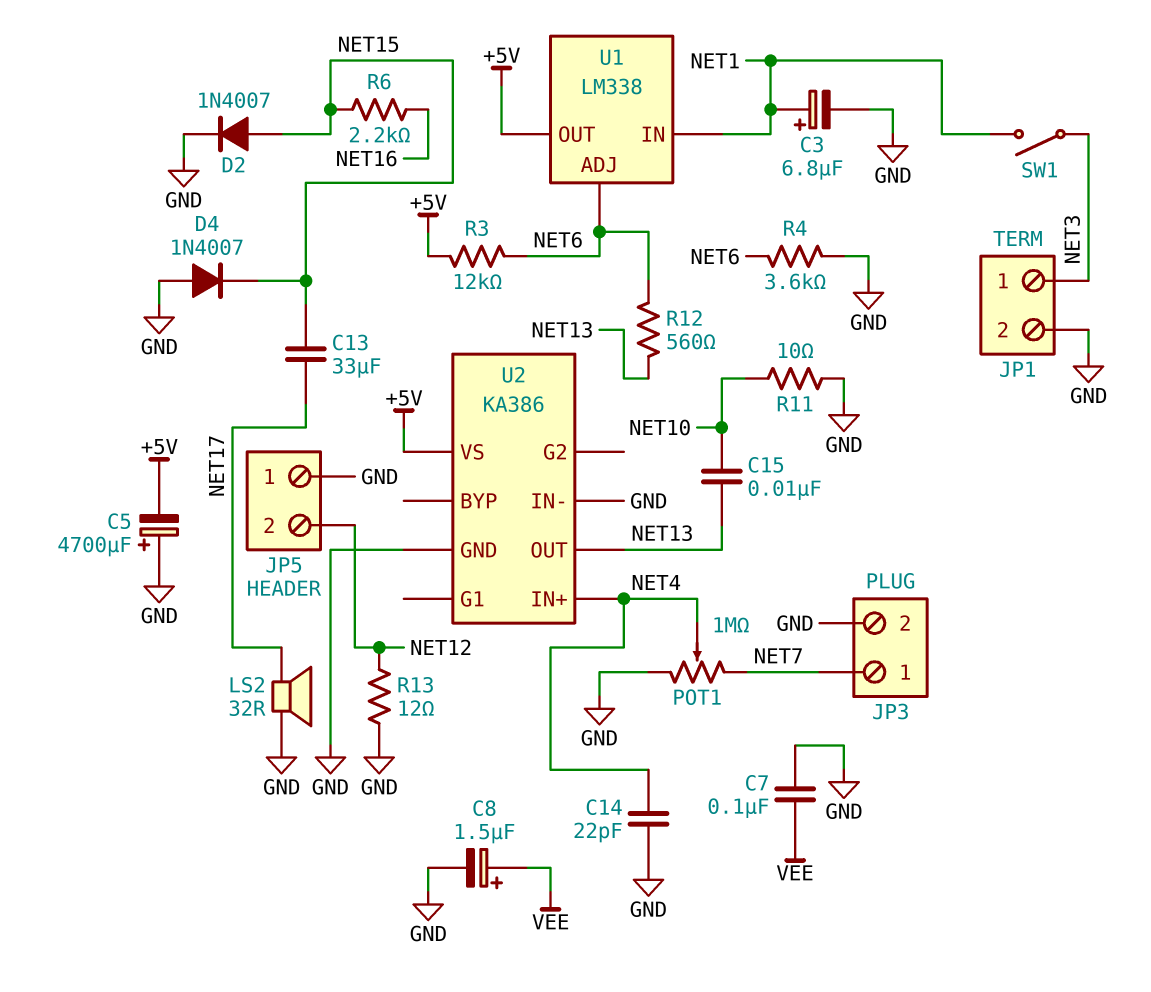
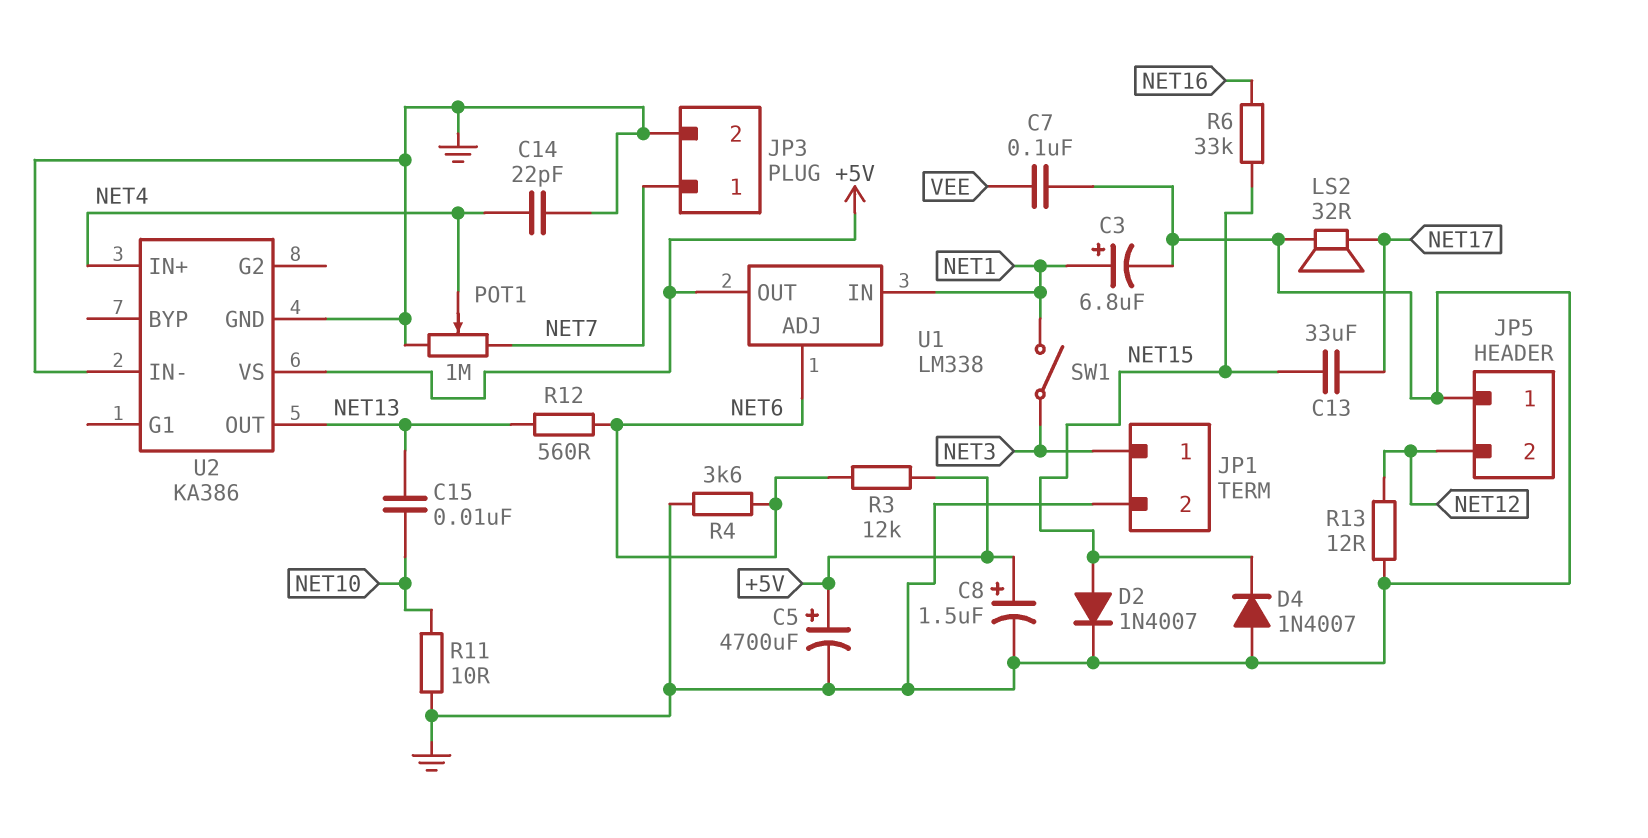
C5: 4700uF (plus GND, minus +5V) -> 4700uF (plus +5V, minus GND)
C8: 1.5uF (plus VEE, minus GND) -> 1.5uF (plus +5V, minus GND)
R6: 2.2k (NET15, NET16) -> 33k (NET15, NET16)

